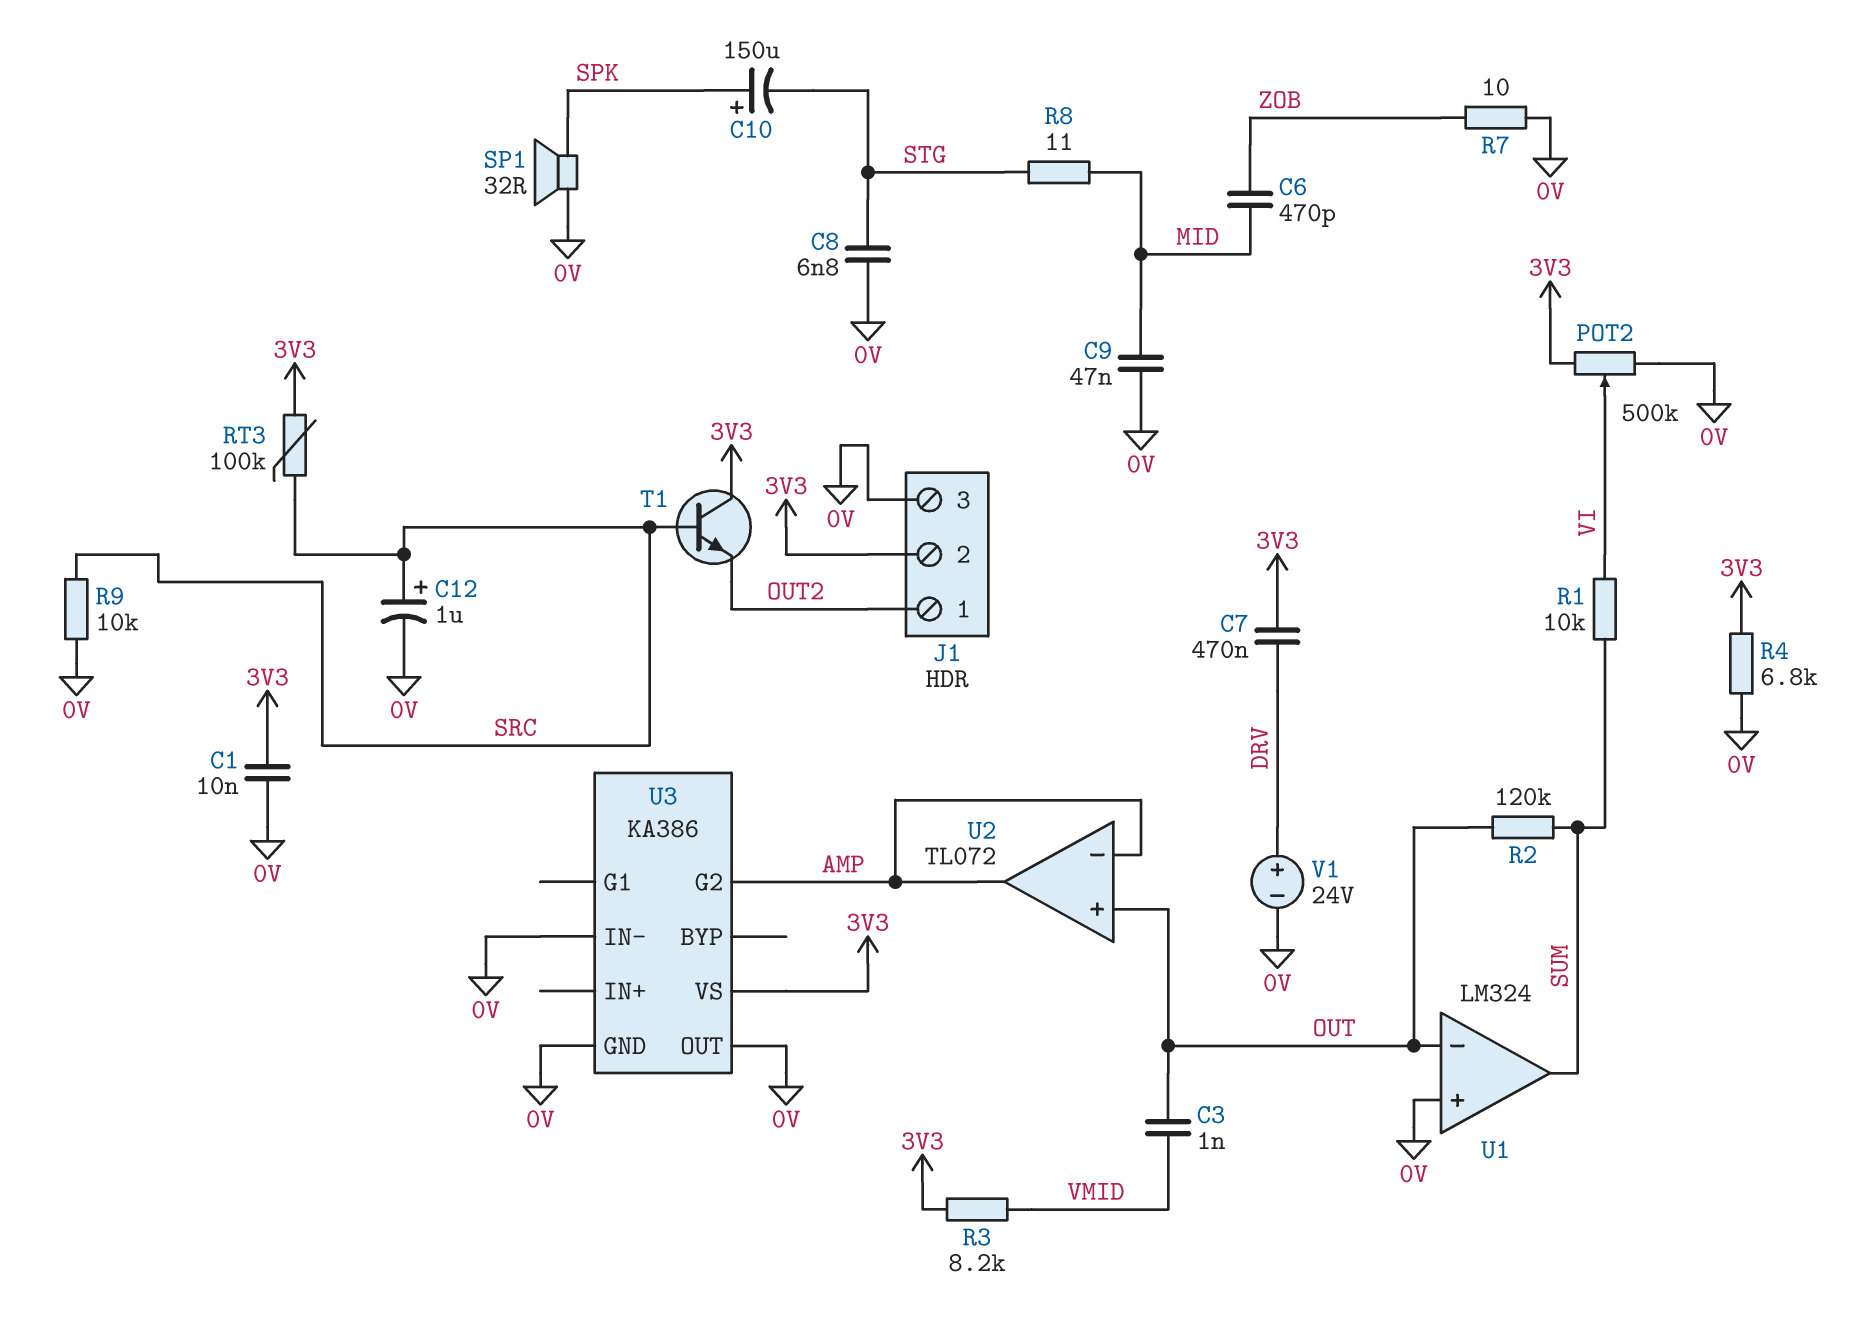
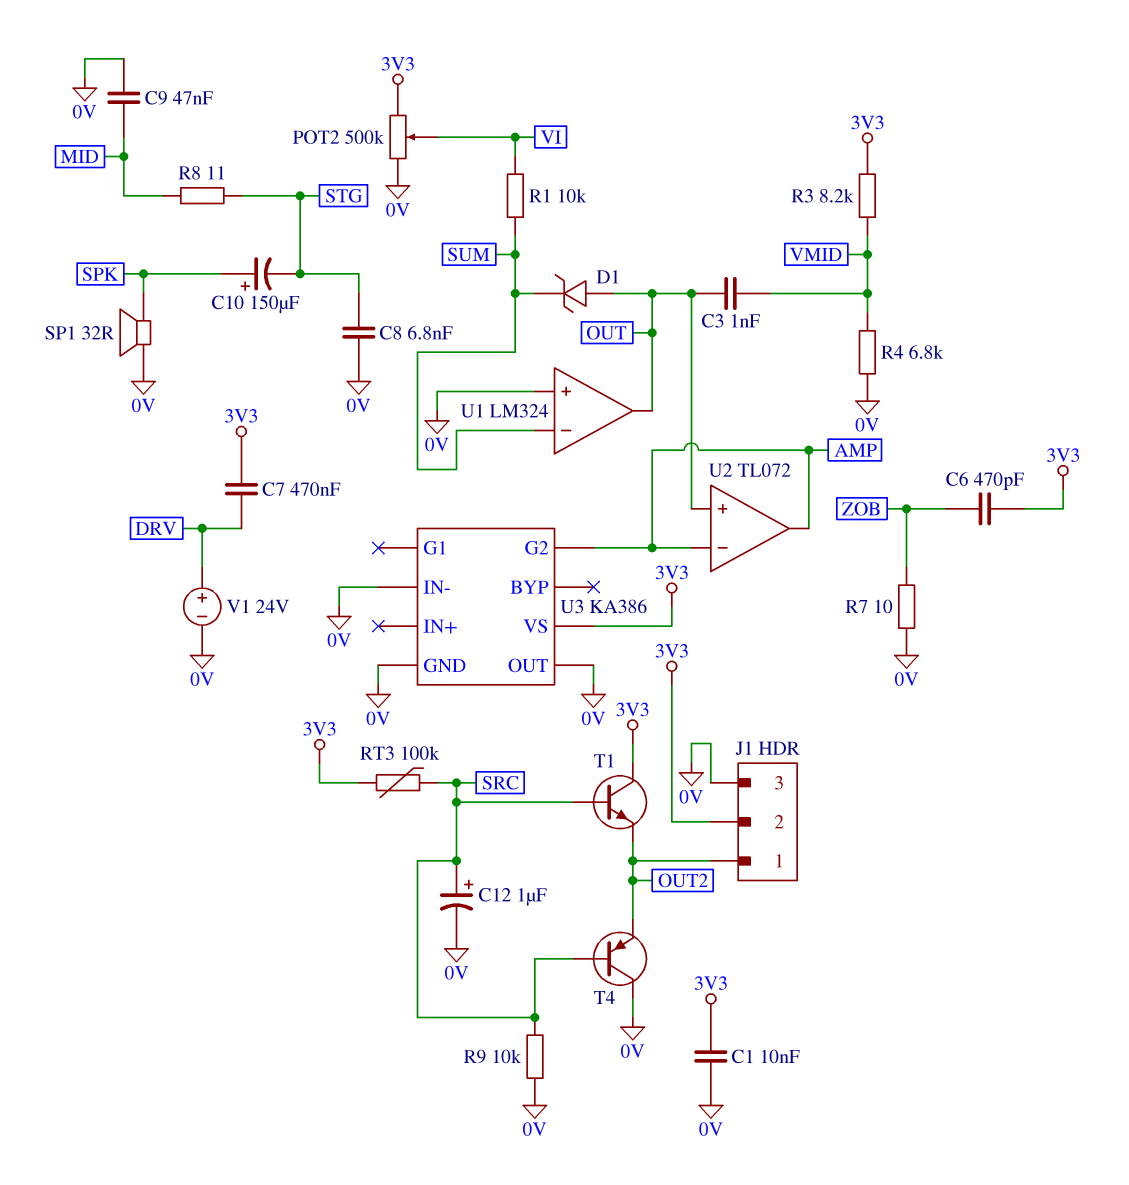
C6: 470pF (MID, ZOB) -> 470pF (3V3, ZOB)
D1: none -> zener (A OUT, K SUM)
R2: 120k (OUT, SUM) -> none
R4: 6.8k (0V, 3V3) -> 6.8k (0V, VMID)
T4: none -> PNP (B SRC, C 0V, E OUT2)
U1 pin in-: OUT -> SUM
U1 pin out: SUM -> OUT

